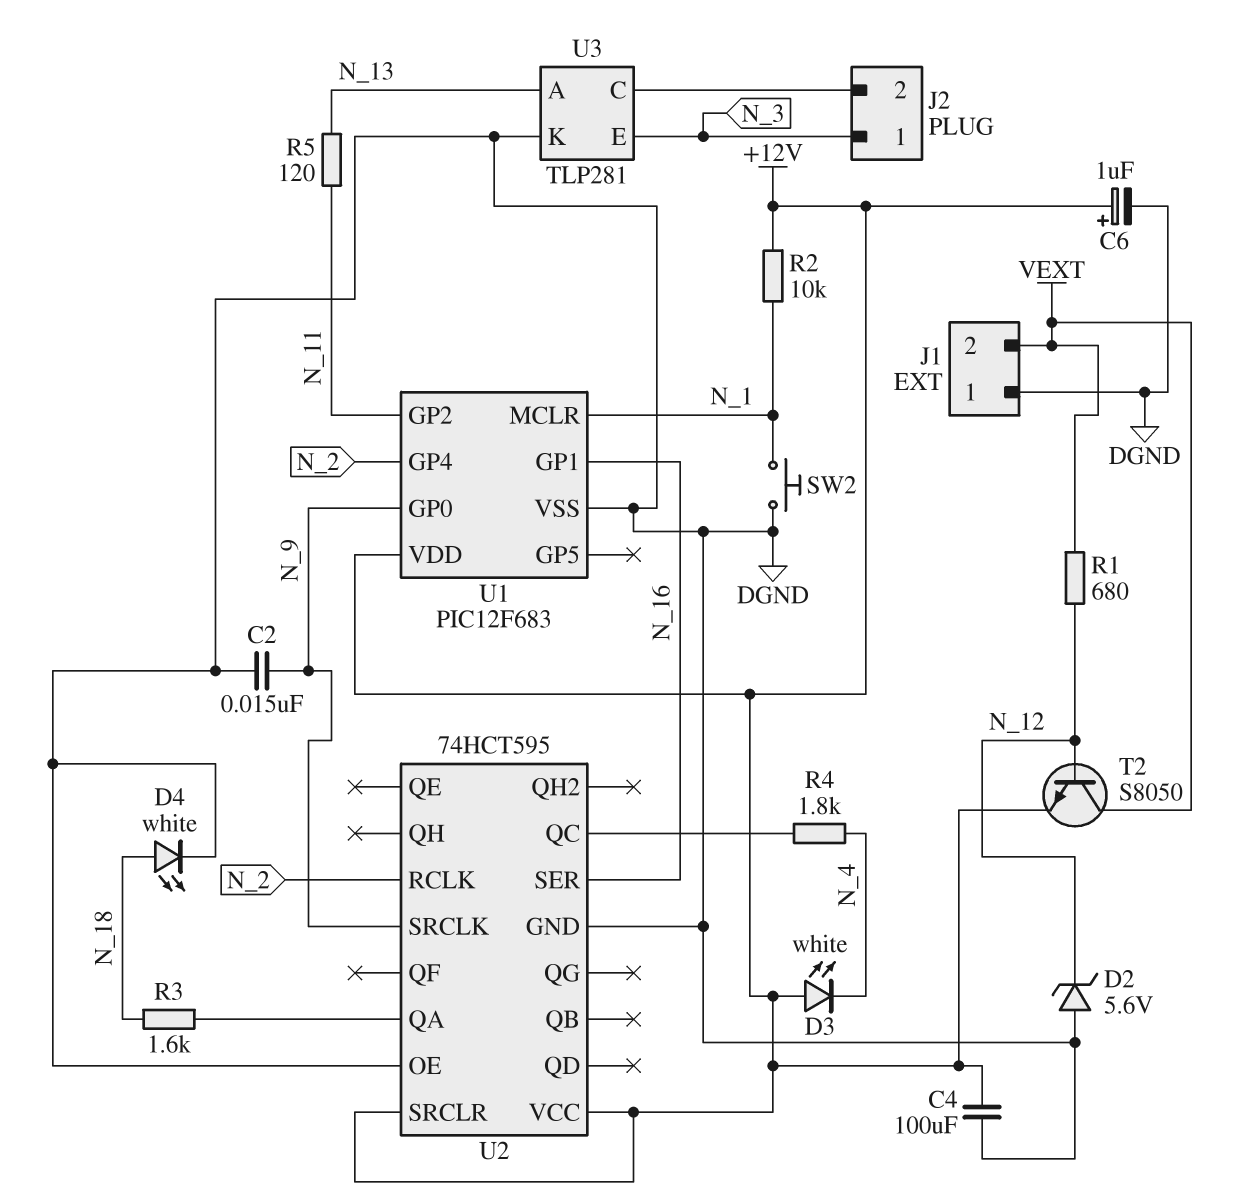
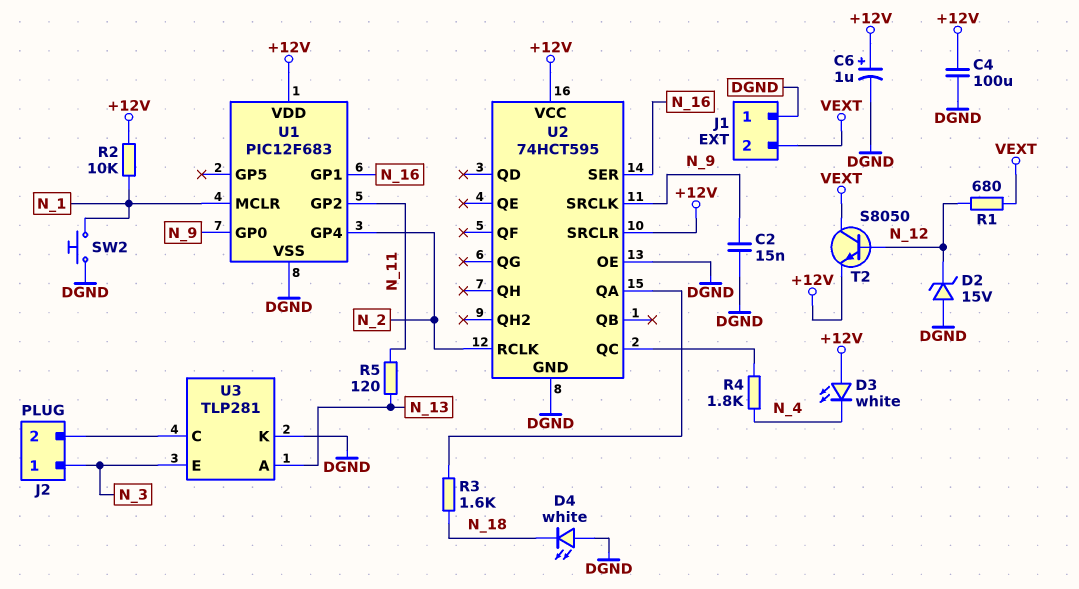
D2: zener 5.6V (A DGND, K N_12) -> zener 15V (A DGND, K N_12)
D4: LED white (A N_18, K DGND) -> LED white (A DGND, K N_18)

